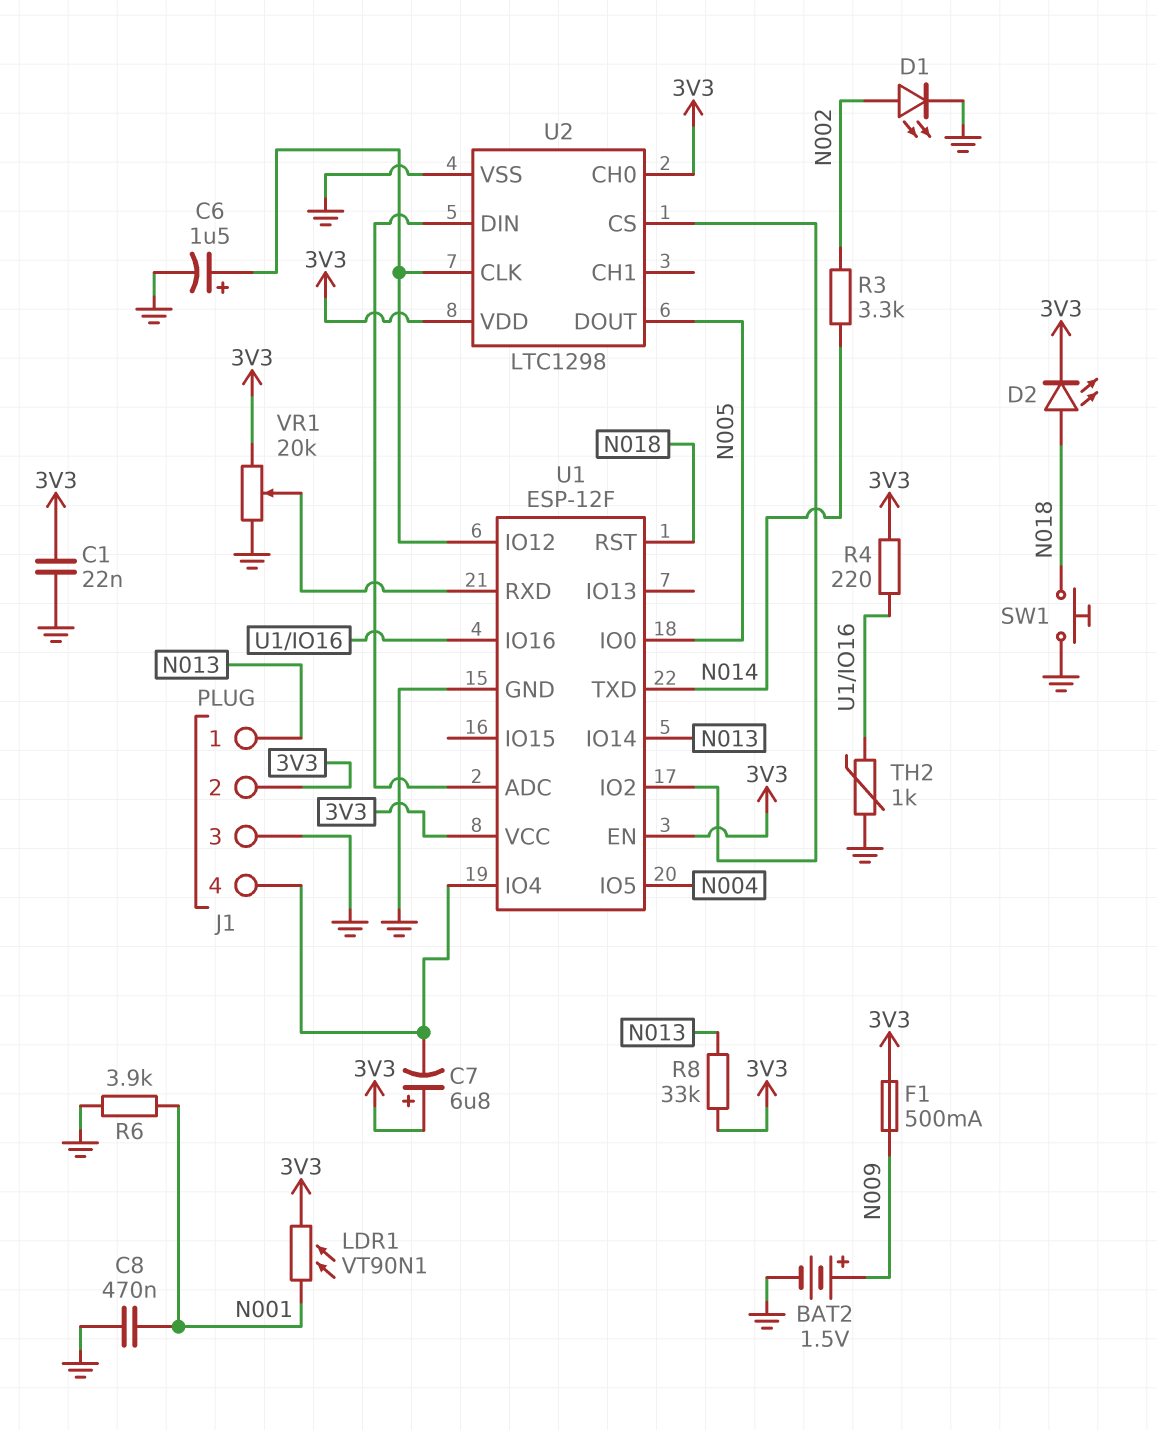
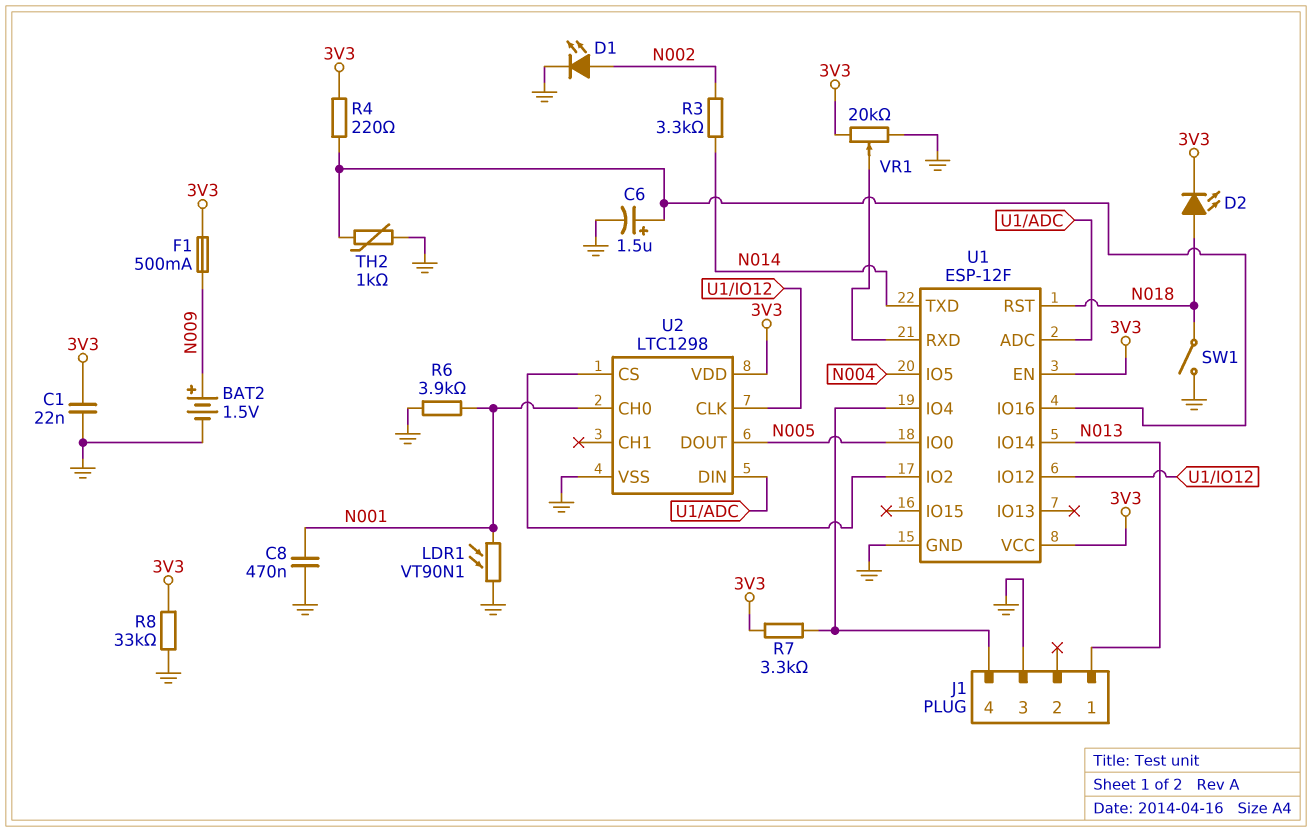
C6: 1.5uF (plus U1/IO12, minus GND) -> 1.5uF (plus U1/IO16, minus GND)
C7: 6.8uF (plus 3V3, minus J1/4) -> none
J1 pin 2: 3V3 -> none
LDR1: VT90N1 (3V3, N001) -> VT90N1 (GND, N001)
R7: none -> 3.3k (3V3, J1/4)
R8: 33k (3V3, N013) -> 33k (3V3, GND)
SW1: button (GND, N018) -> switch (GND, N018)
U2 pin CH0: 3V3 -> N001

